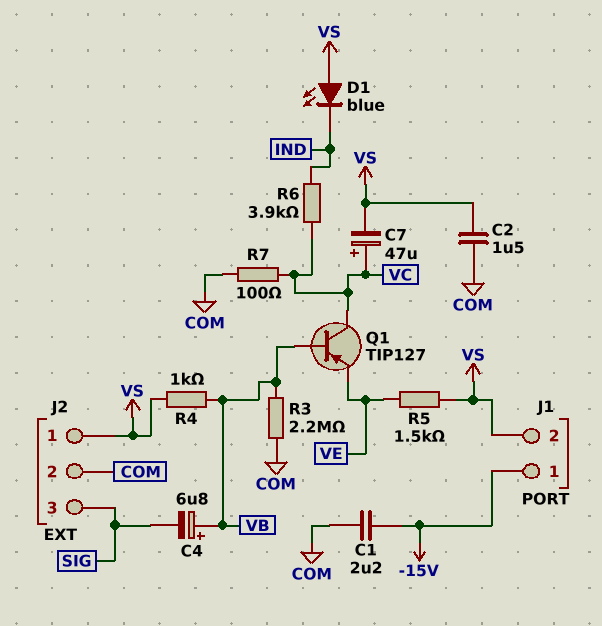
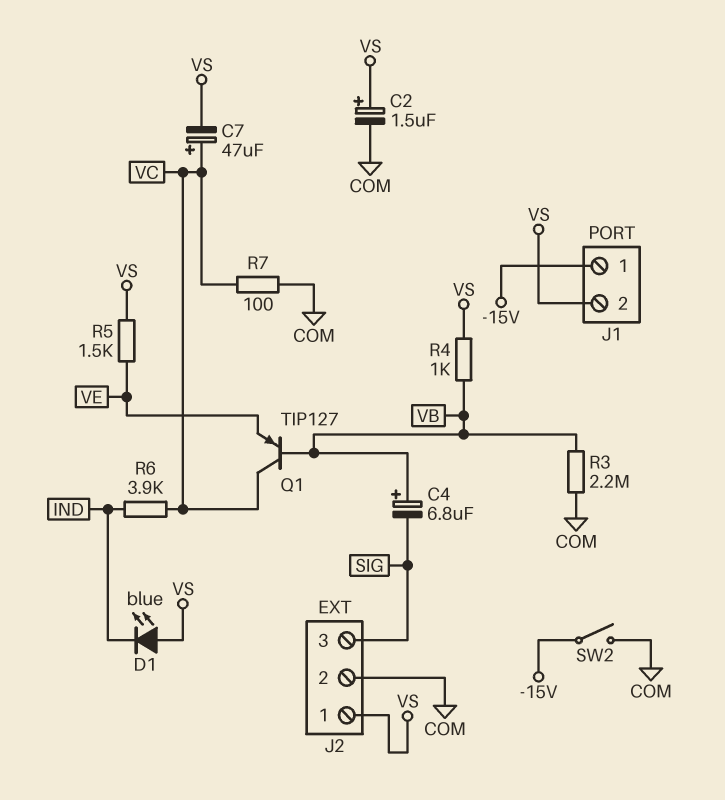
C1: 2.2uF (-15V, COM) -> none
C2: 1.5uF (COM, VS) -> 1.5uF (plus VS, minus COM)
SW2: none -> switch (-15V, COM)

